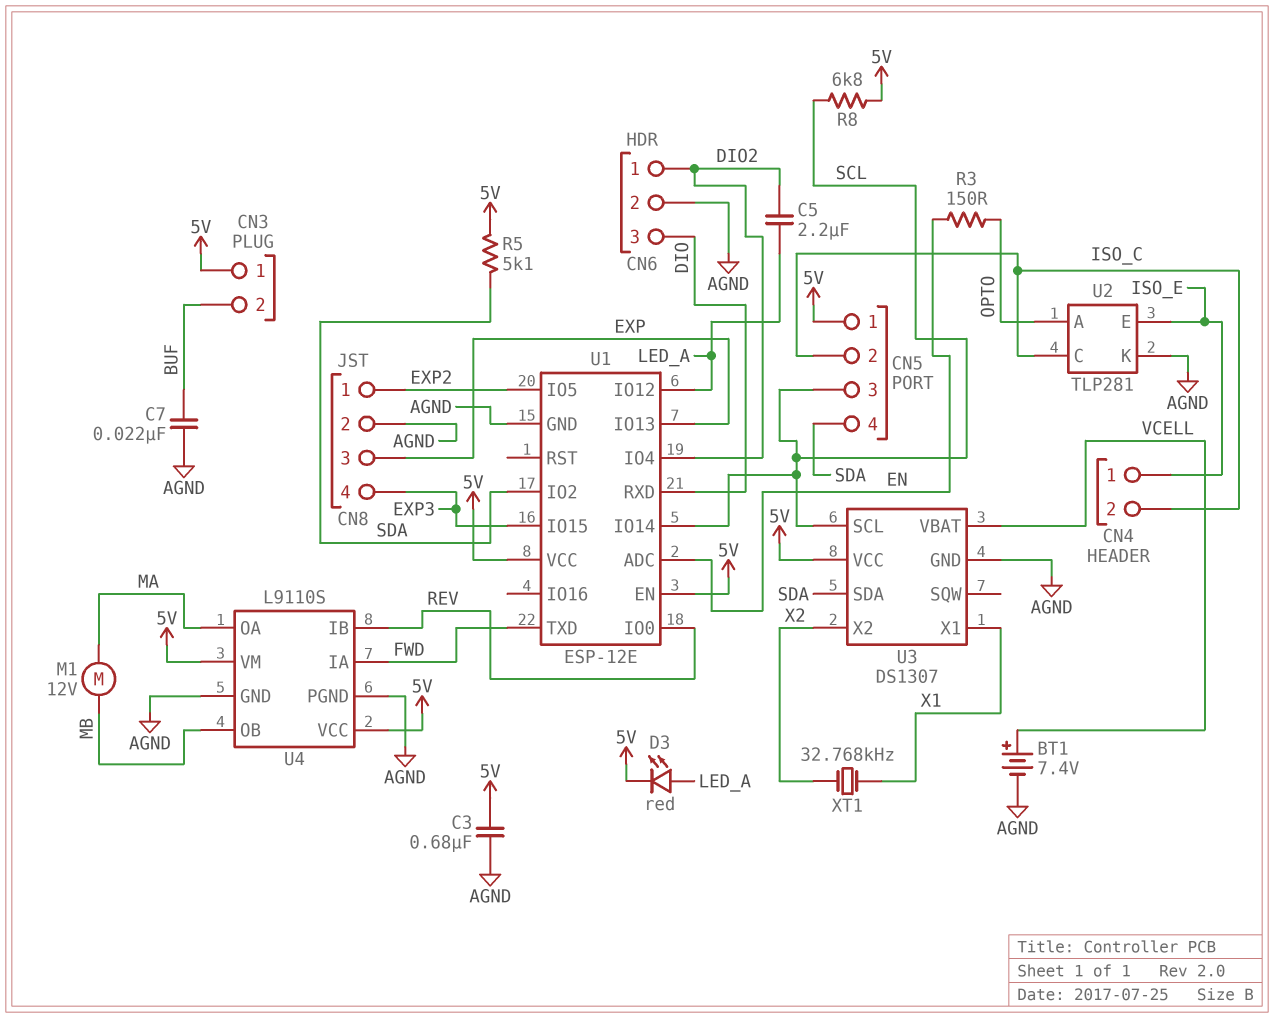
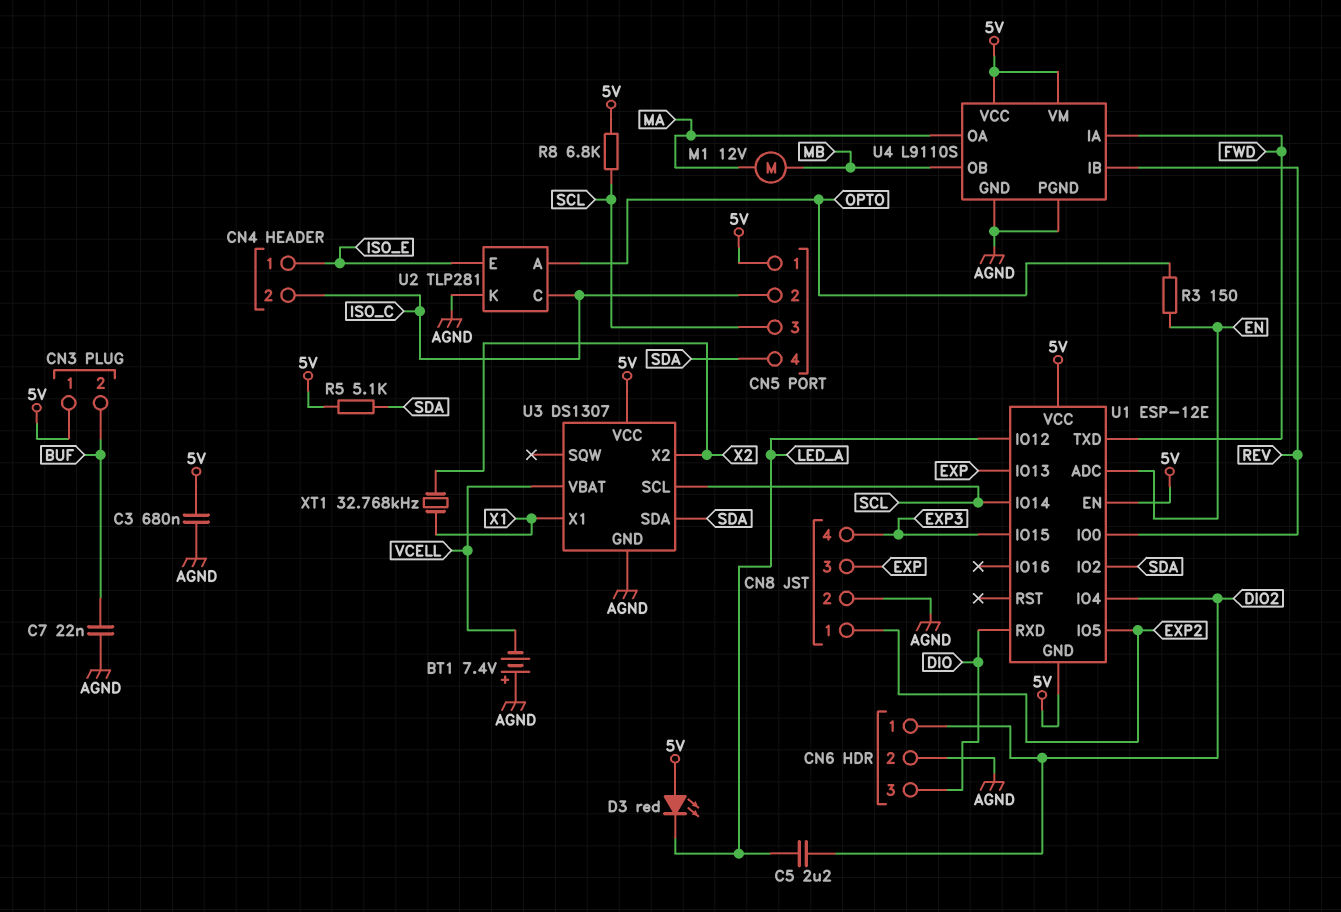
BT1: 7.4V (plus VCELL, minus AGND) -> 7.4V (plus AGND, minus VCELL)
D3: LED red (A LED_A, K 5V) -> LED red (A 5V, K LED_A)
U1 pin GND: AGND -> 5V

